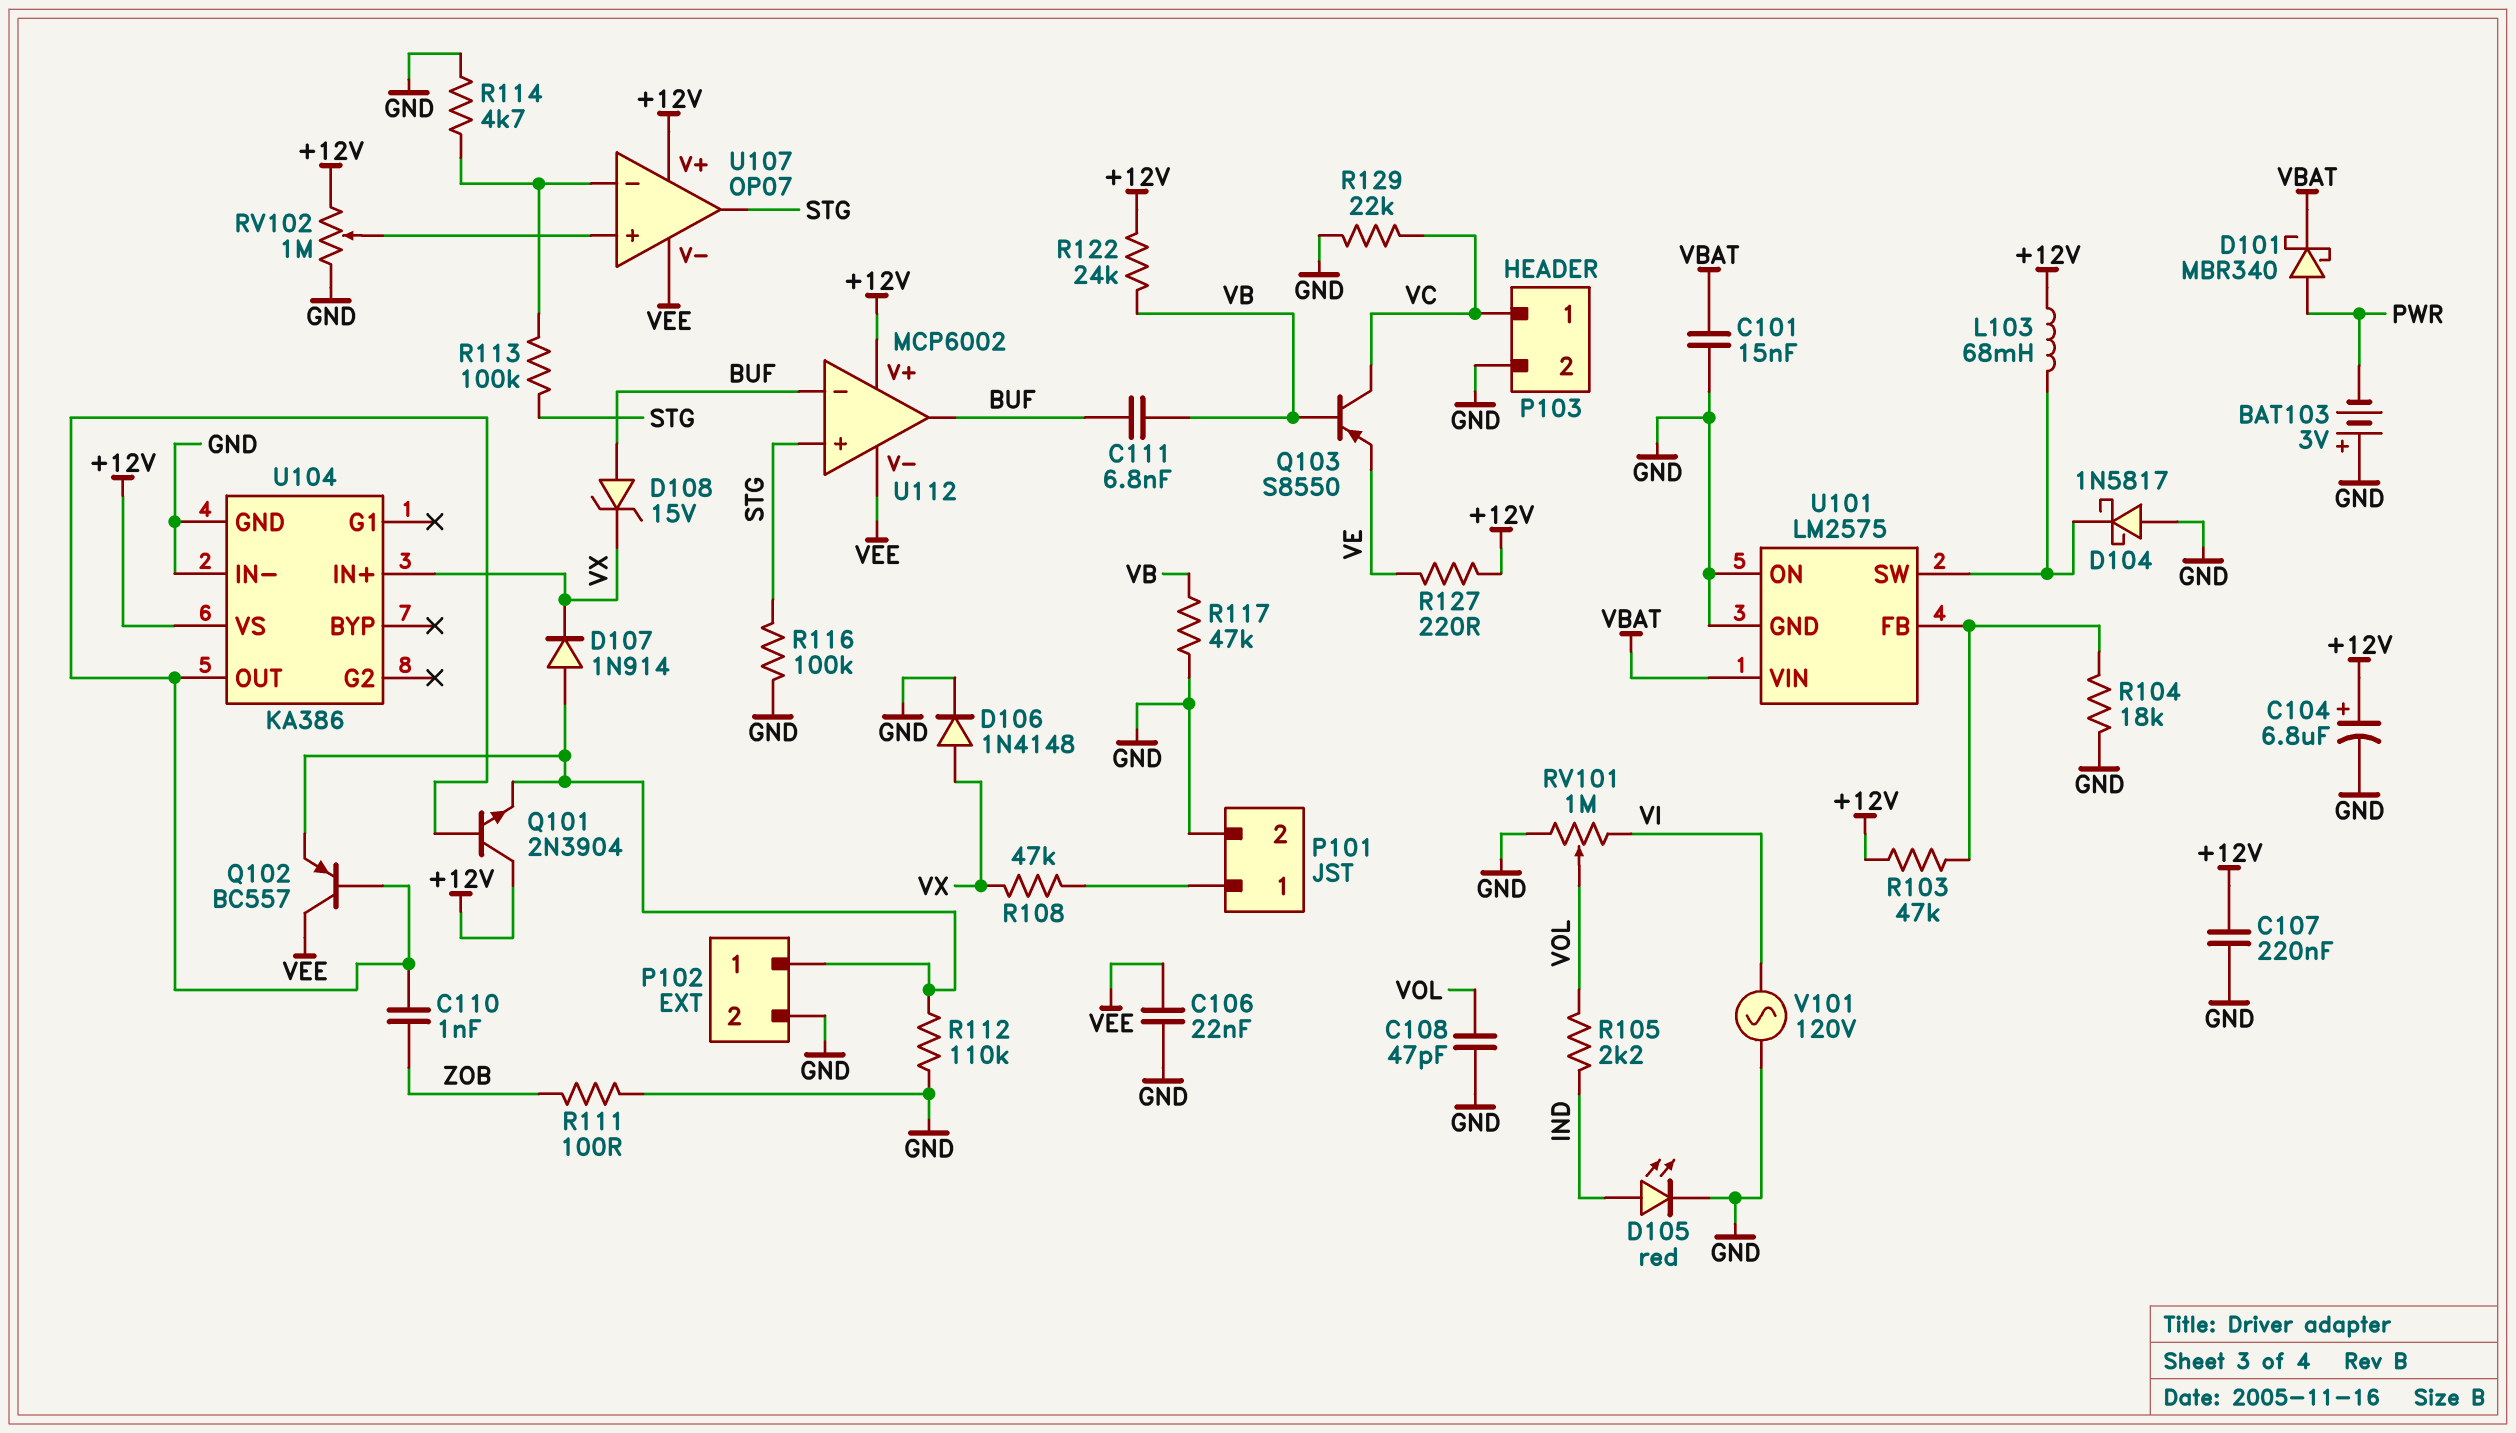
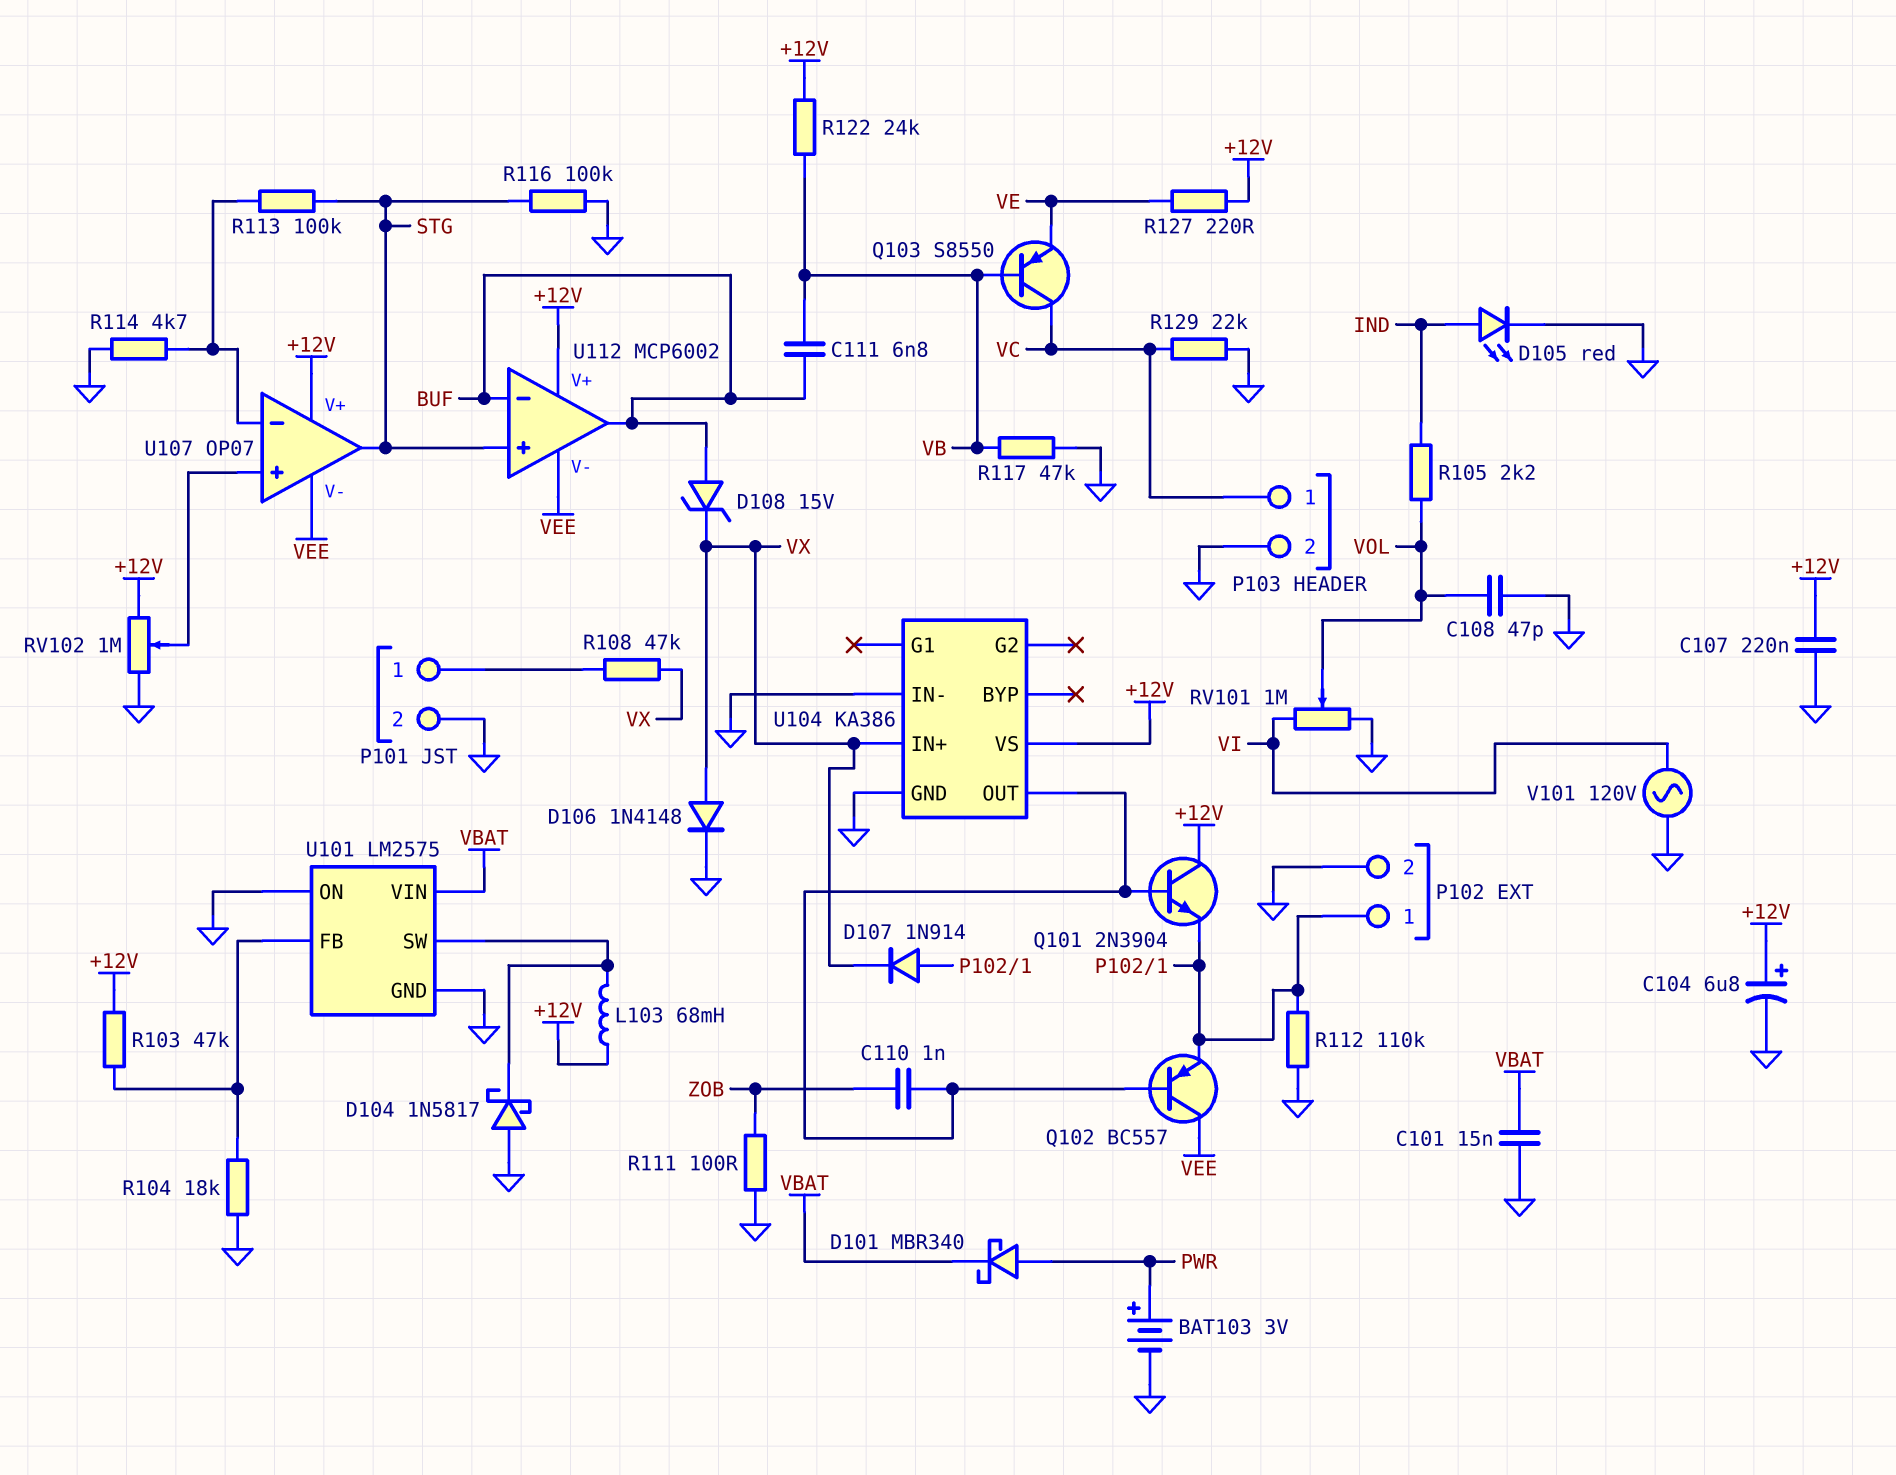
BAT103: 3V (plus GND, minus PWR) -> 3V (plus PWR, minus GND)
C106: 22nF (GND, VEE) -> none

